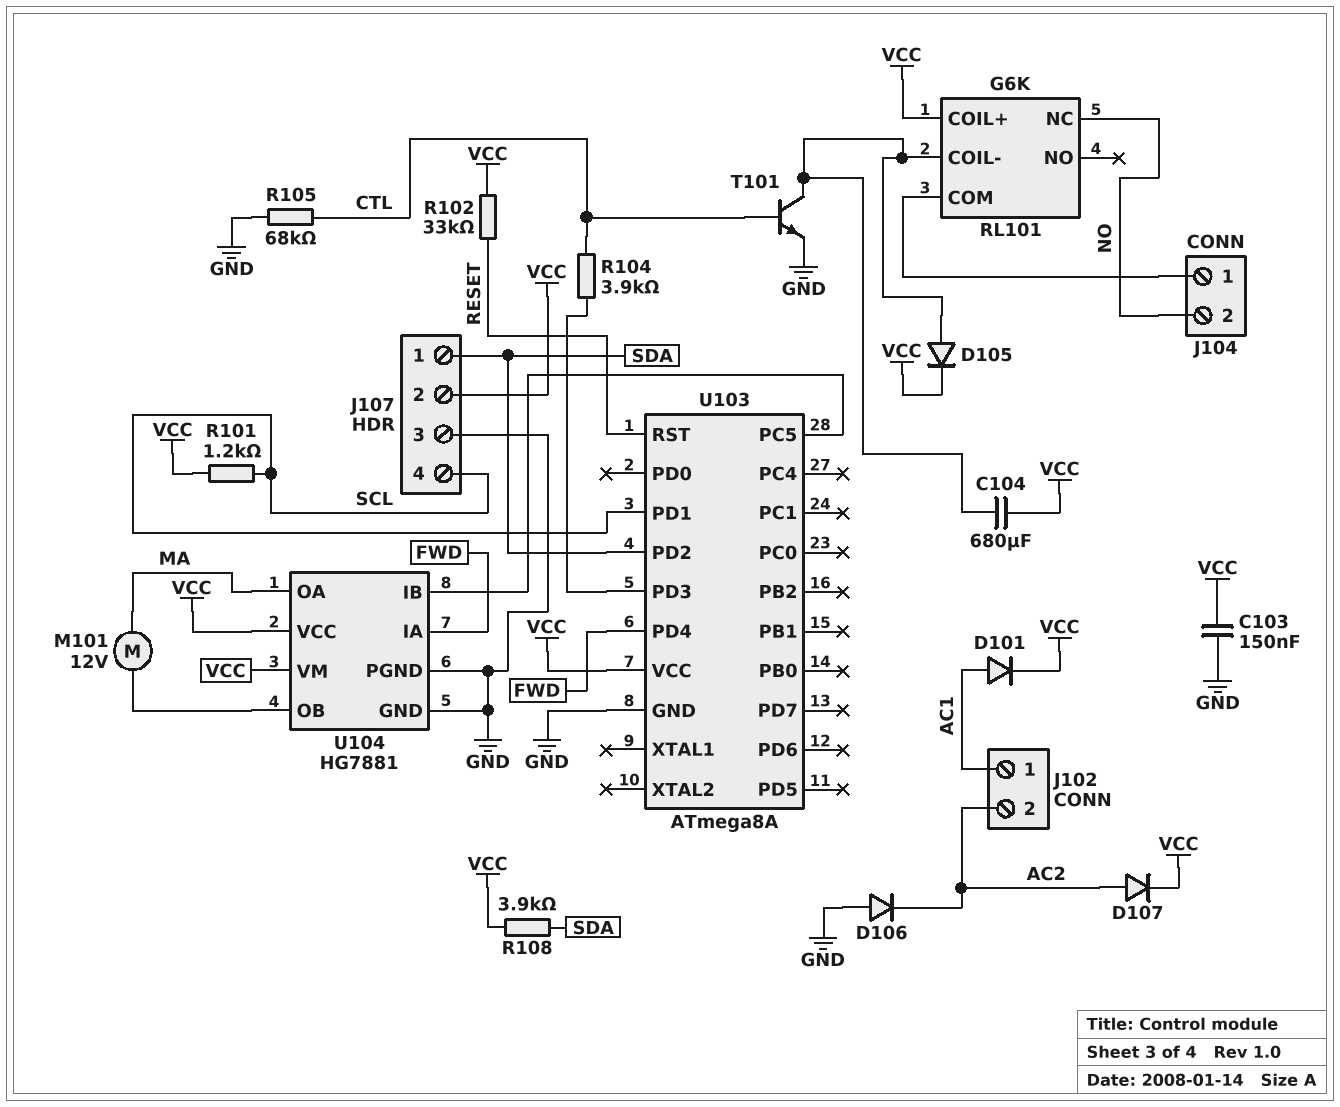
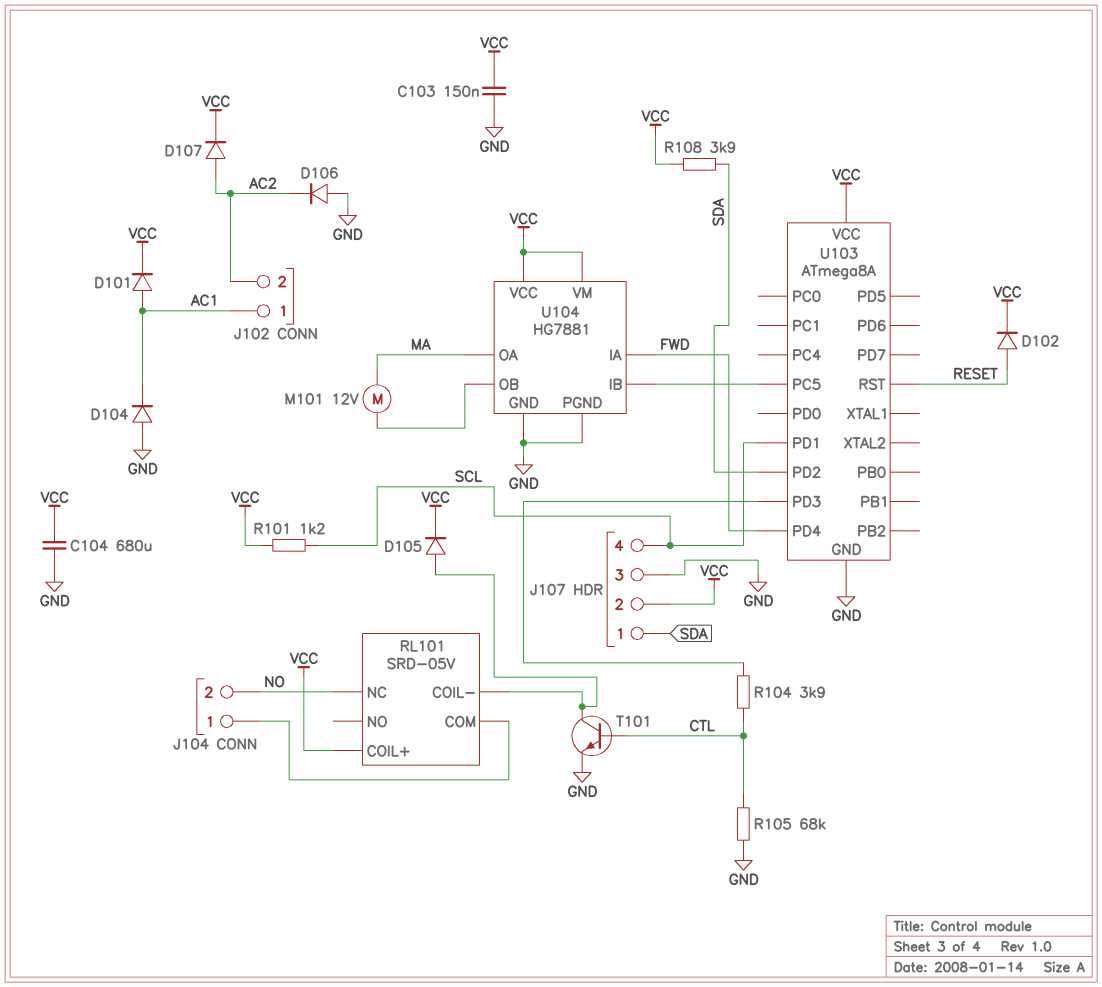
C104: 680uF (RL101/COIL-, VCC) -> 680uF (GND, VCC)
D102: none -> diode (A RESET, K VCC)
D104: none -> diode (A GND, K AC1)
R102: 33k (RESET, VCC) -> none
RL101: G6K -> SRD-05V

